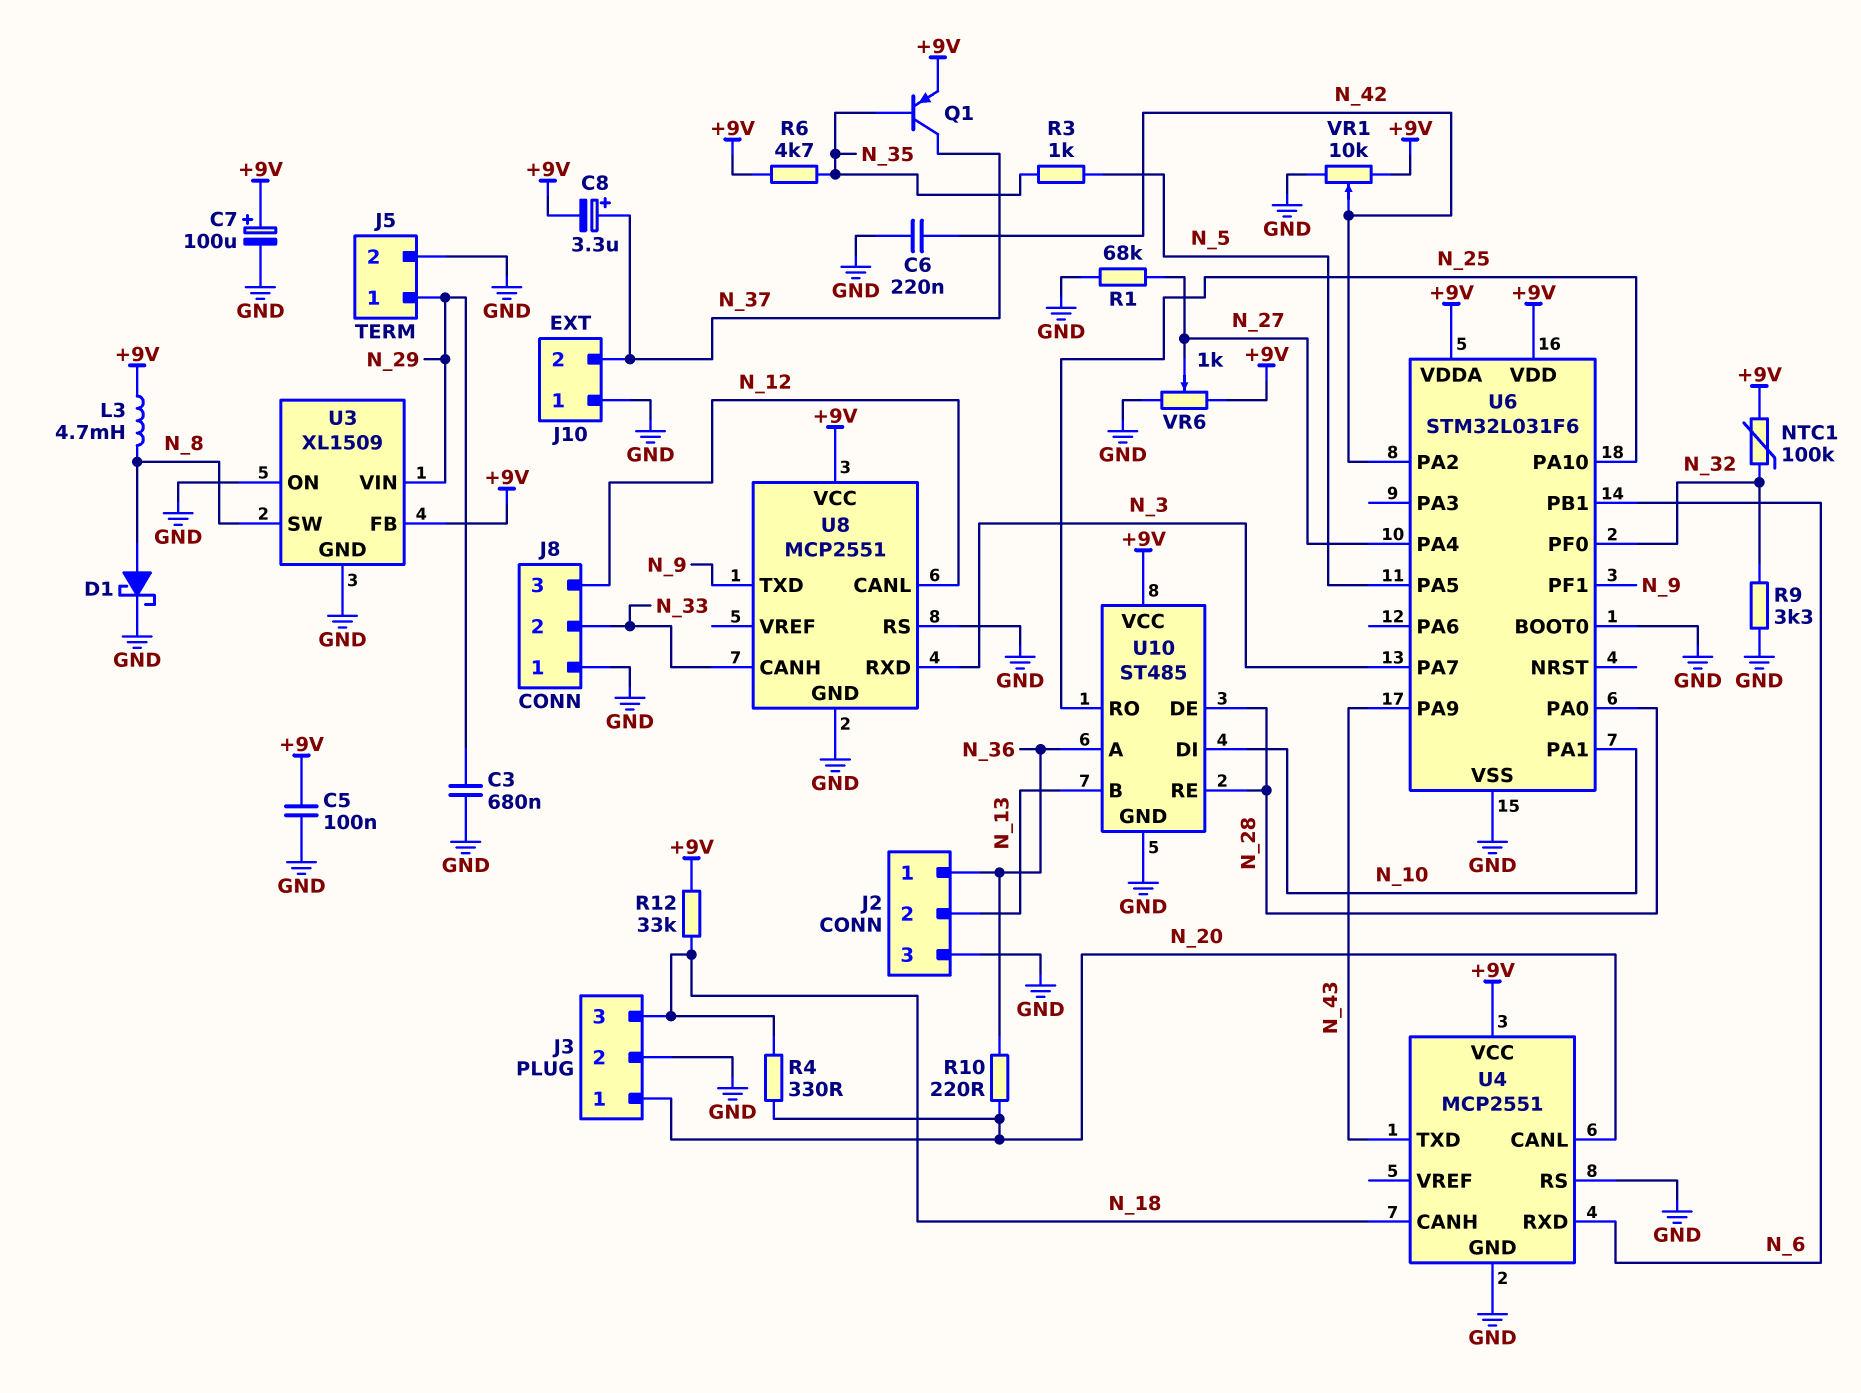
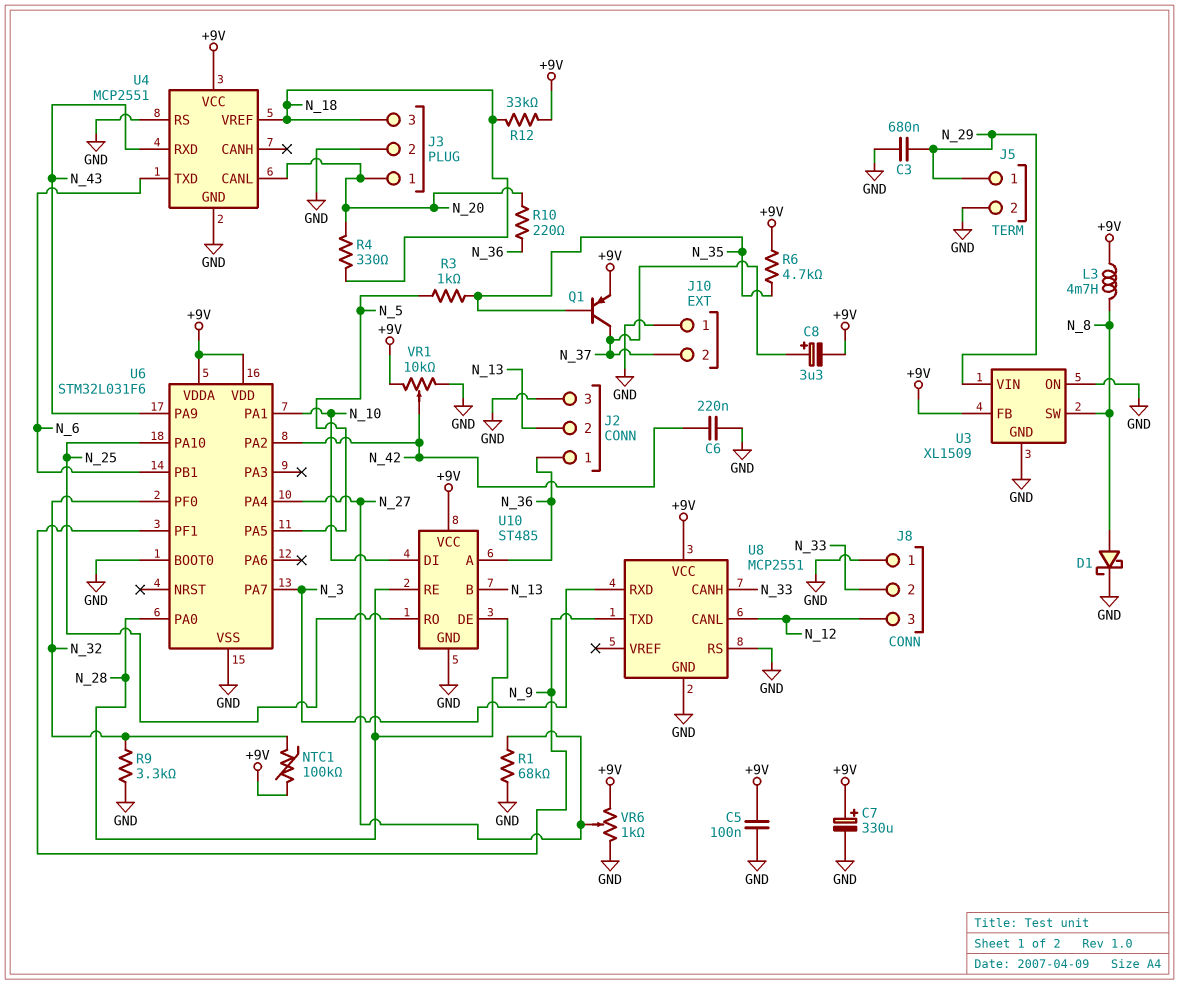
C7: 100uF (plus +9V, minus GND) -> 330uF (plus +9V, minus GND)
U4 pin CANH: N_18 -> none
U4 pin RXD: N_6 -> N_43
U4 pin TXD: N_43 -> N_6
U4 pin VREF: none -> N_18

